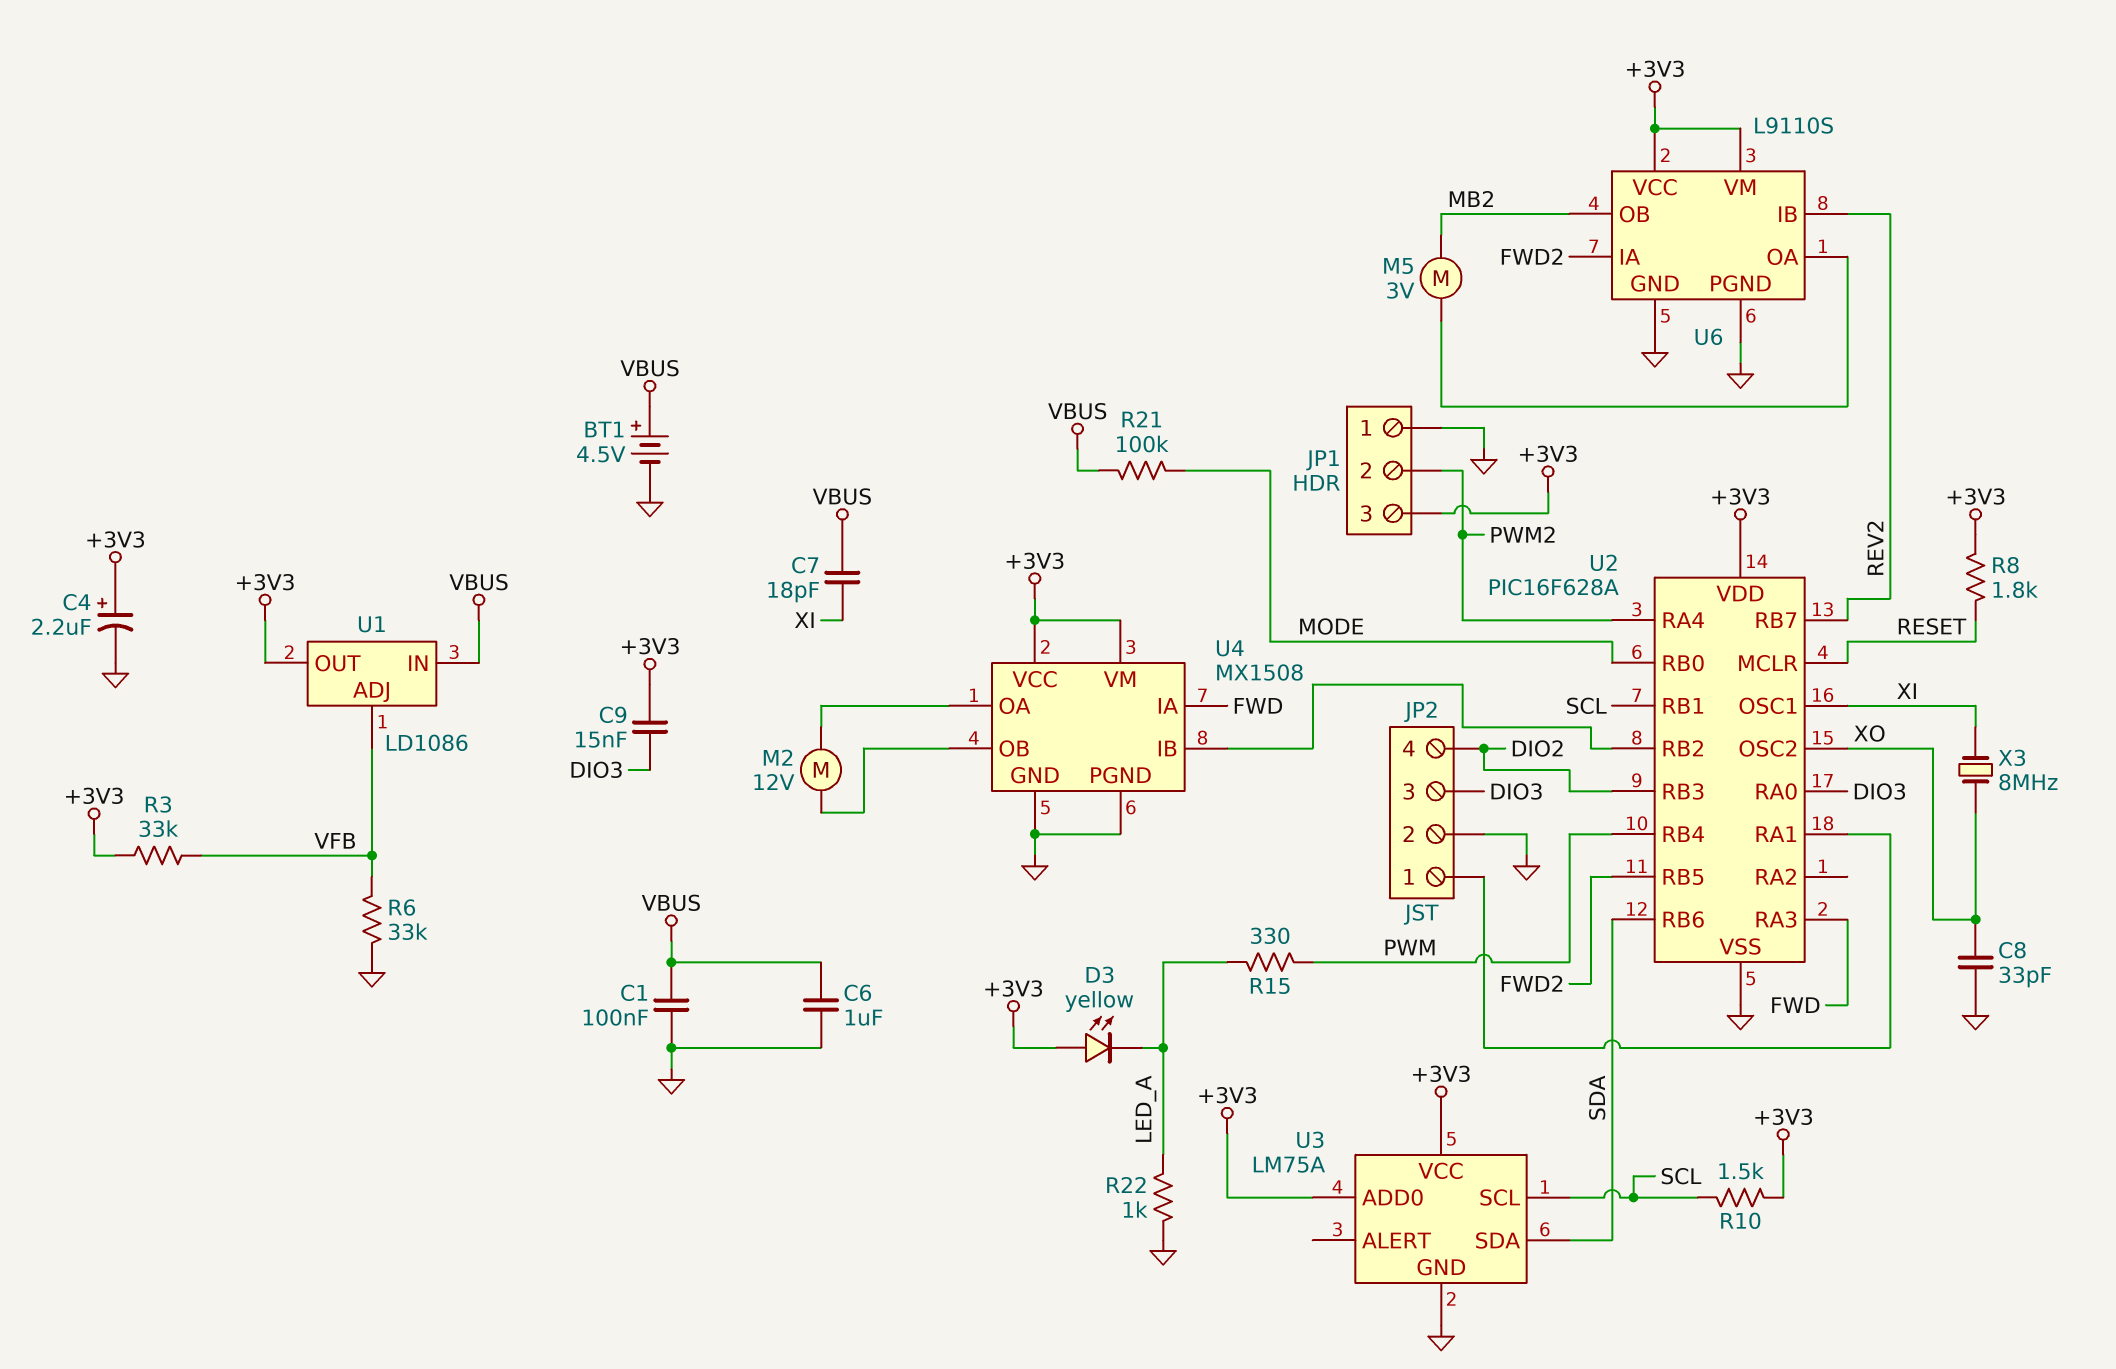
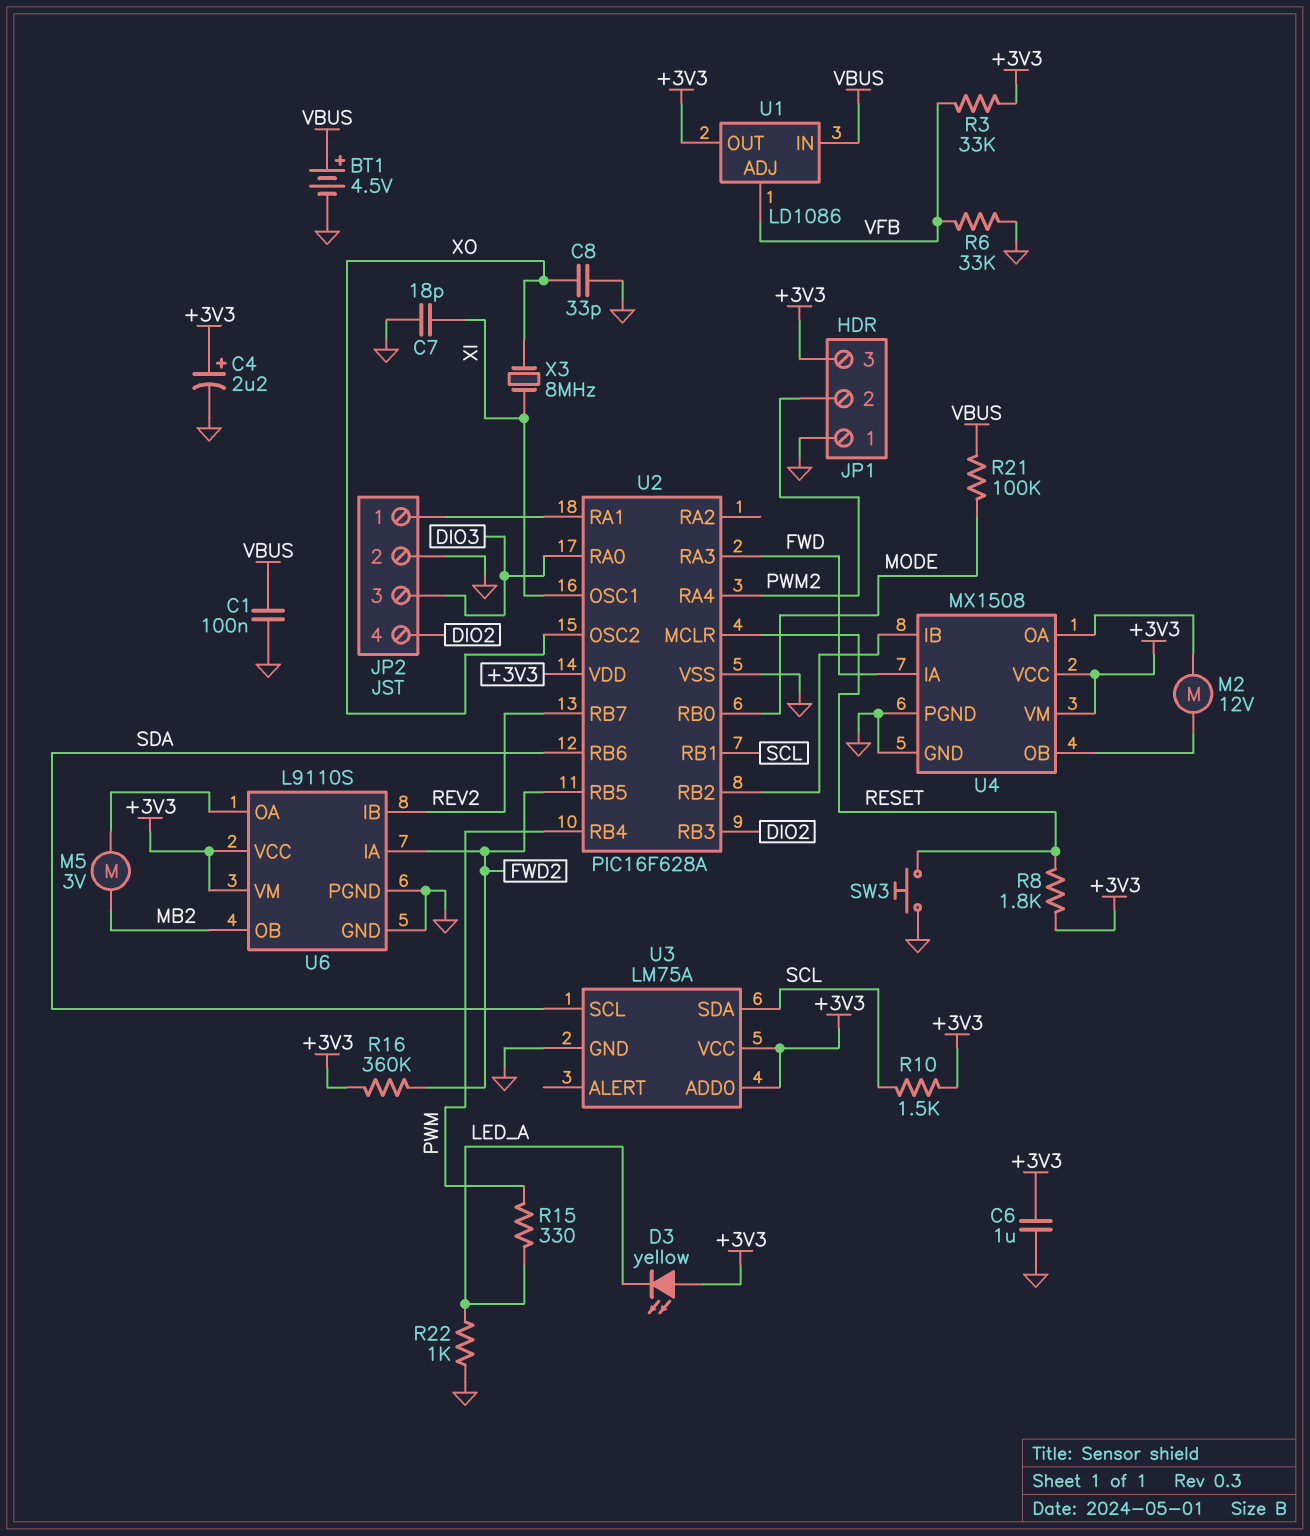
C6: 1uF (GND, VBUS) -> 1uF (+3V3, GND)
C7: 18pF (VBUS, XI) -> 18pF (GND, XI)
C9: 15nF (+3V3, DIO3) -> none
R16: none -> 360k (+3V3, FWD2)
SW3: none -> button (GND, RESET)
U3 pin SCL: SCL -> SDA
U3 pin SDA: SDA -> SCL

